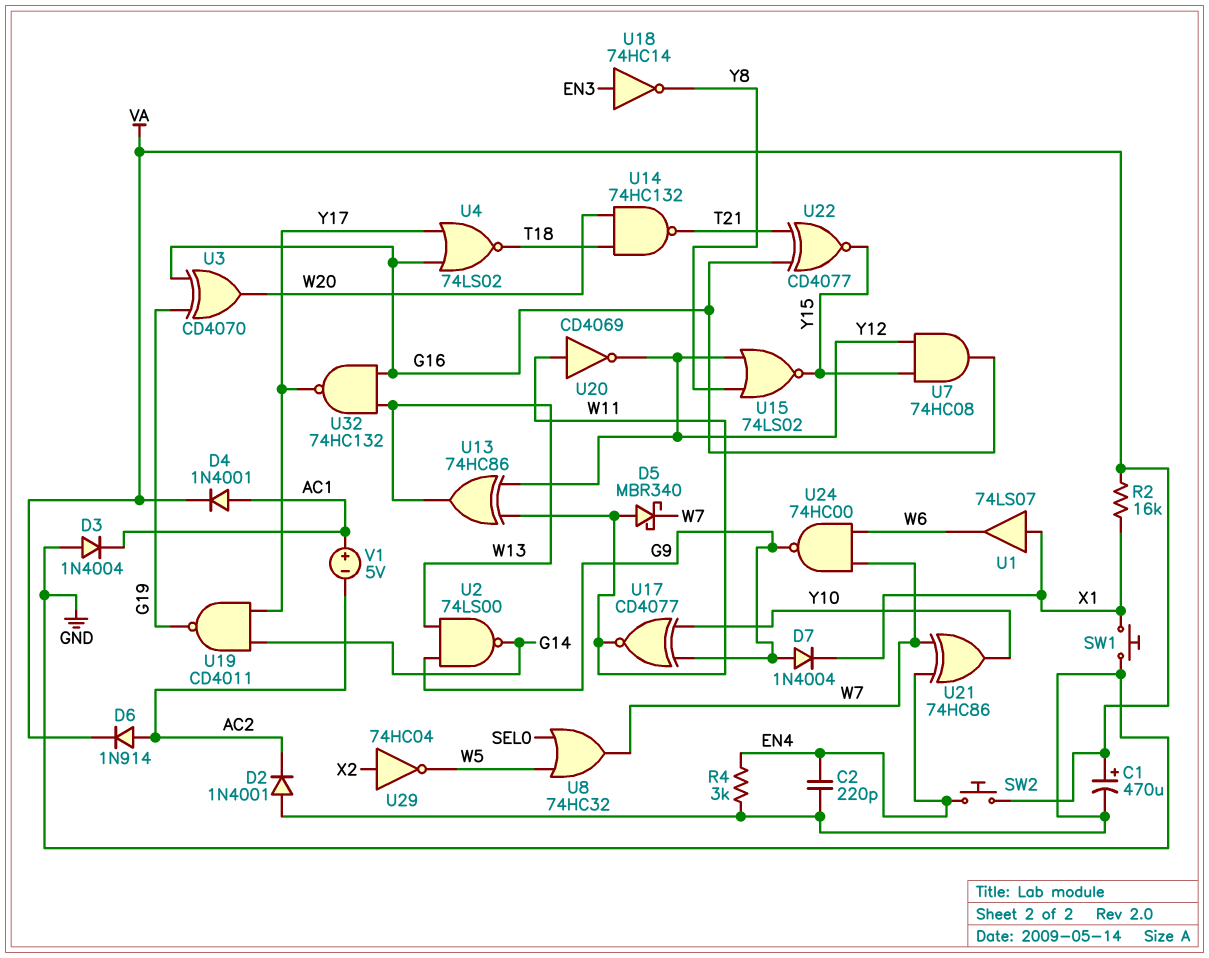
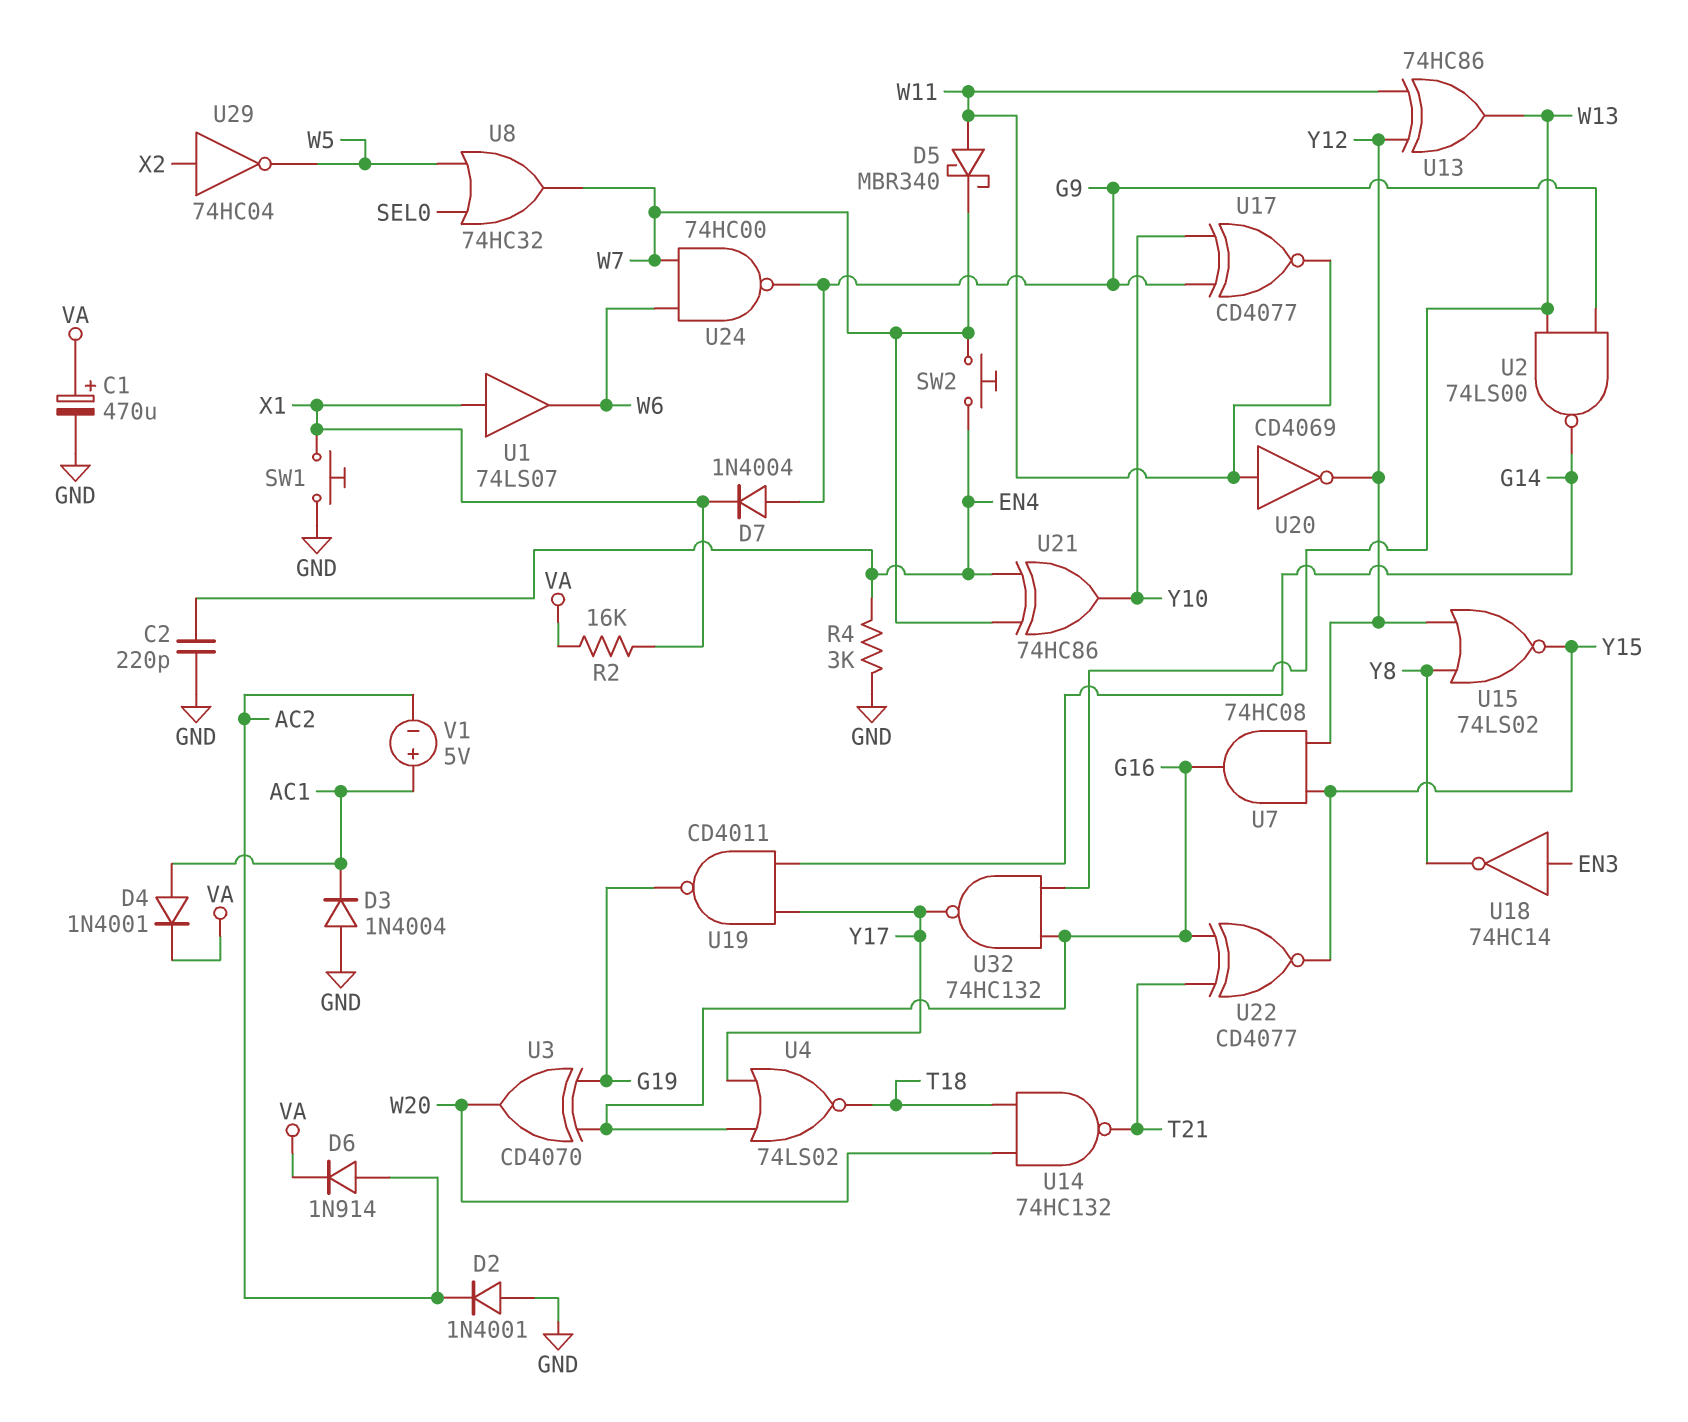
SW2: button (EN4, VA) -> button (EN4, W7)

